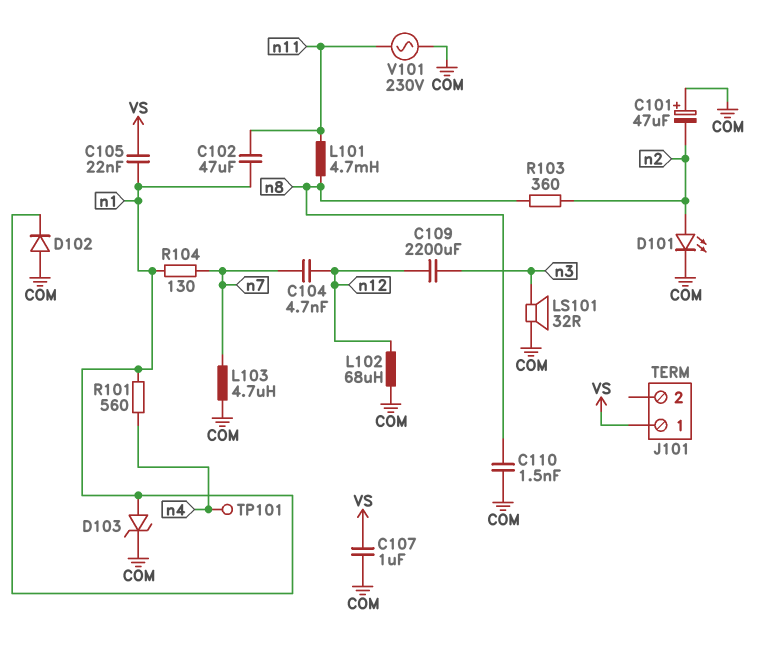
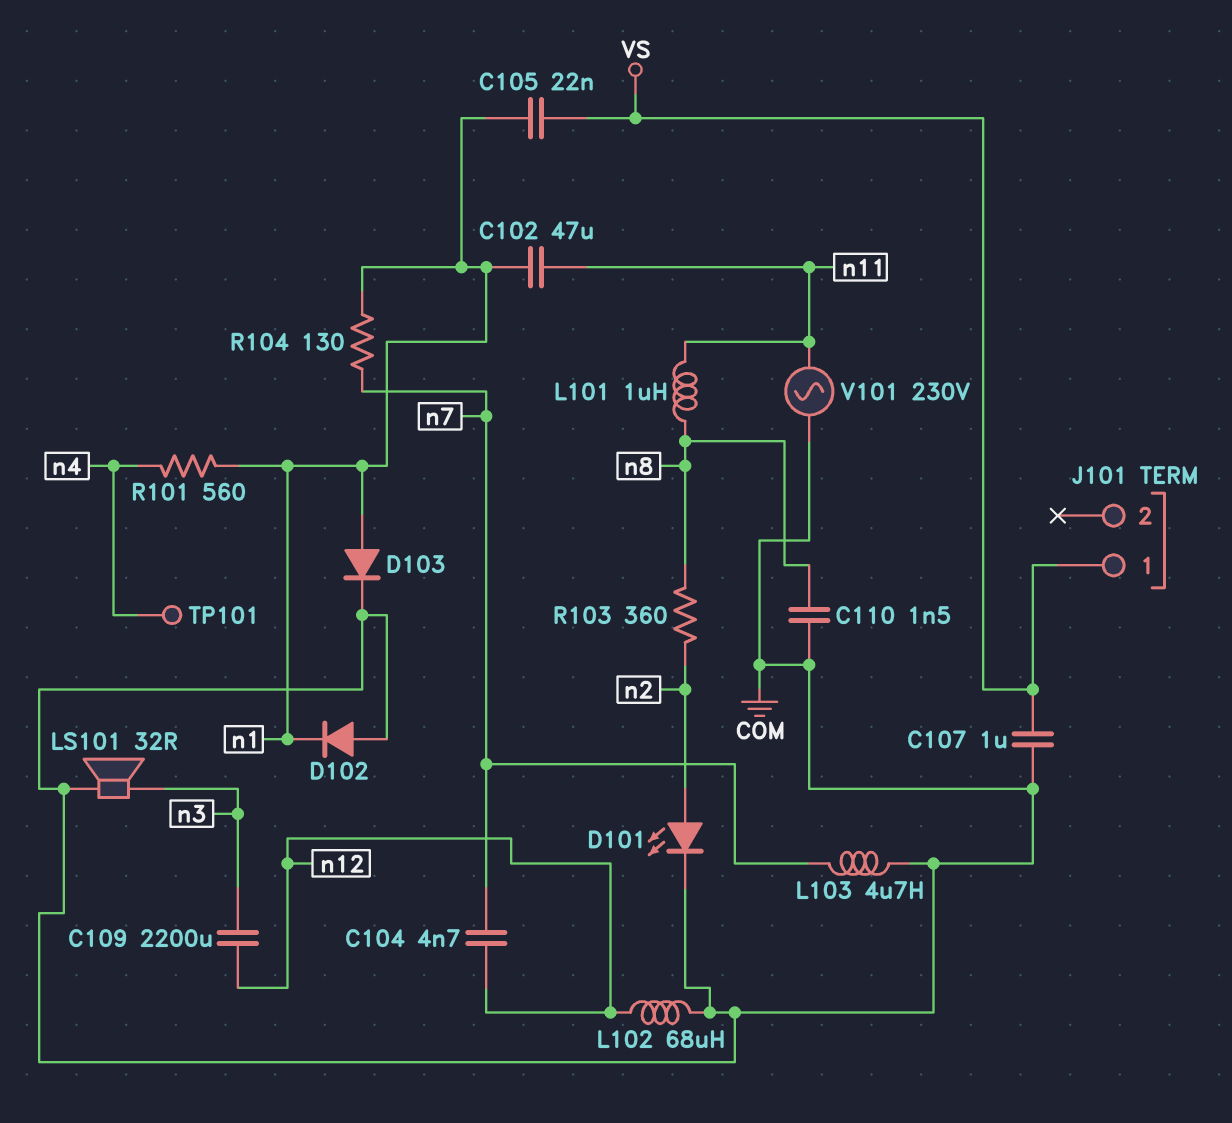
C101: 47uF (plus COM, minus n2) -> none
D103: zener (A n1, K COM) -> diode (A n1, K COM)
L101: 4.7mH (n8, n11) -> 1uH (n8, n11)

